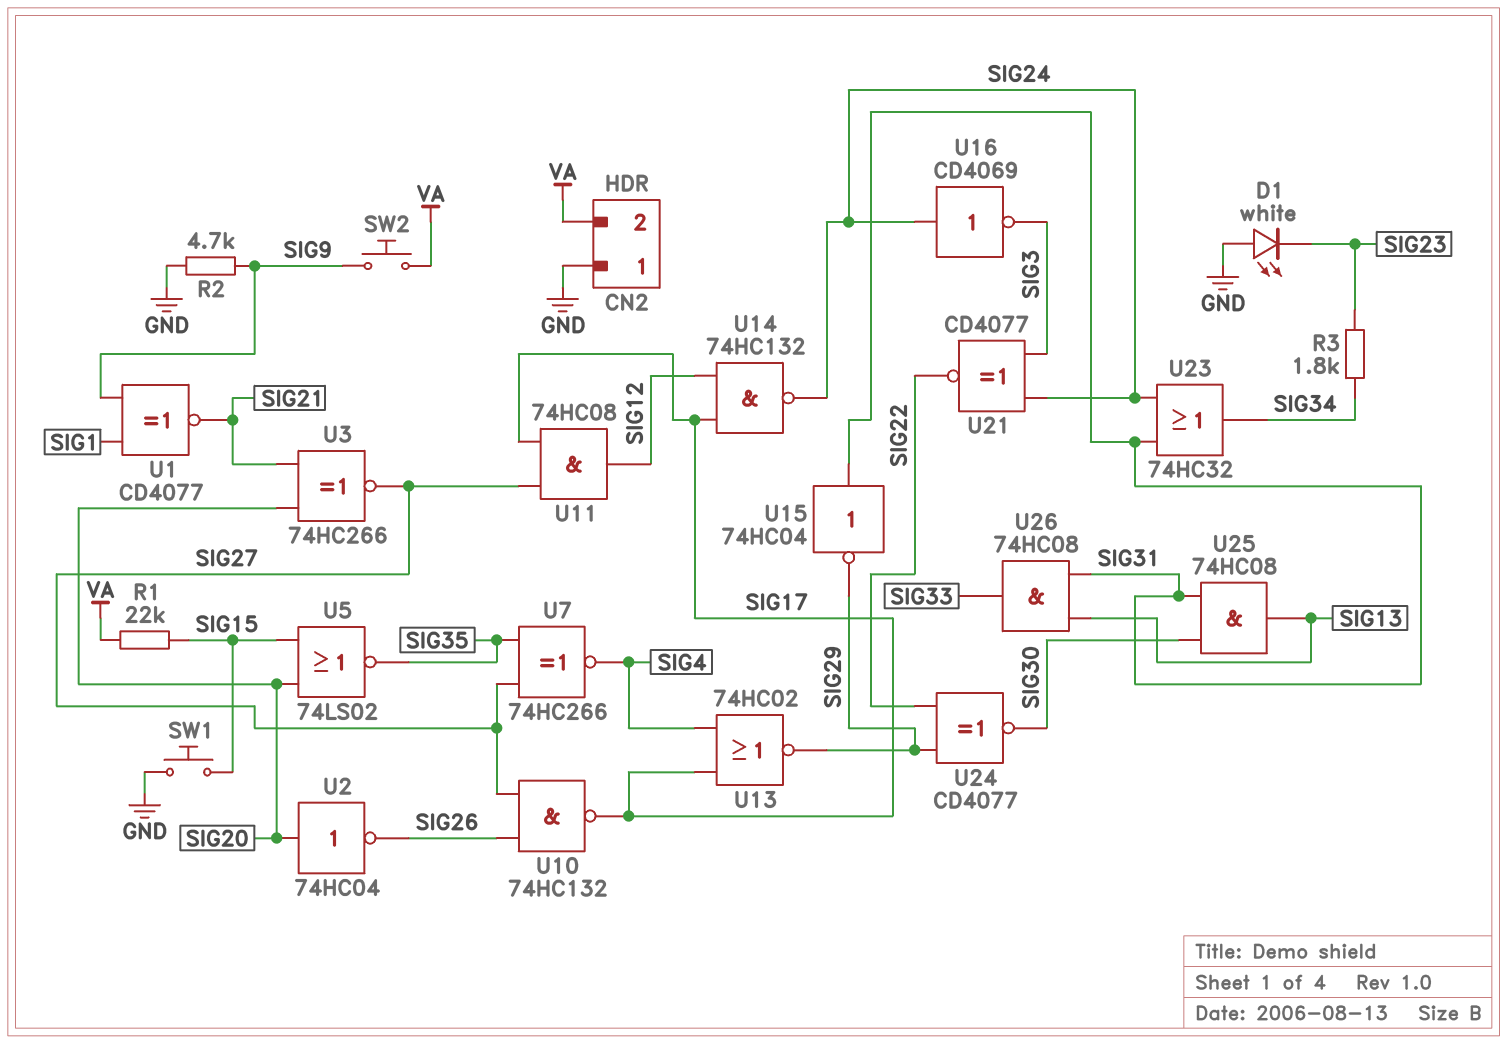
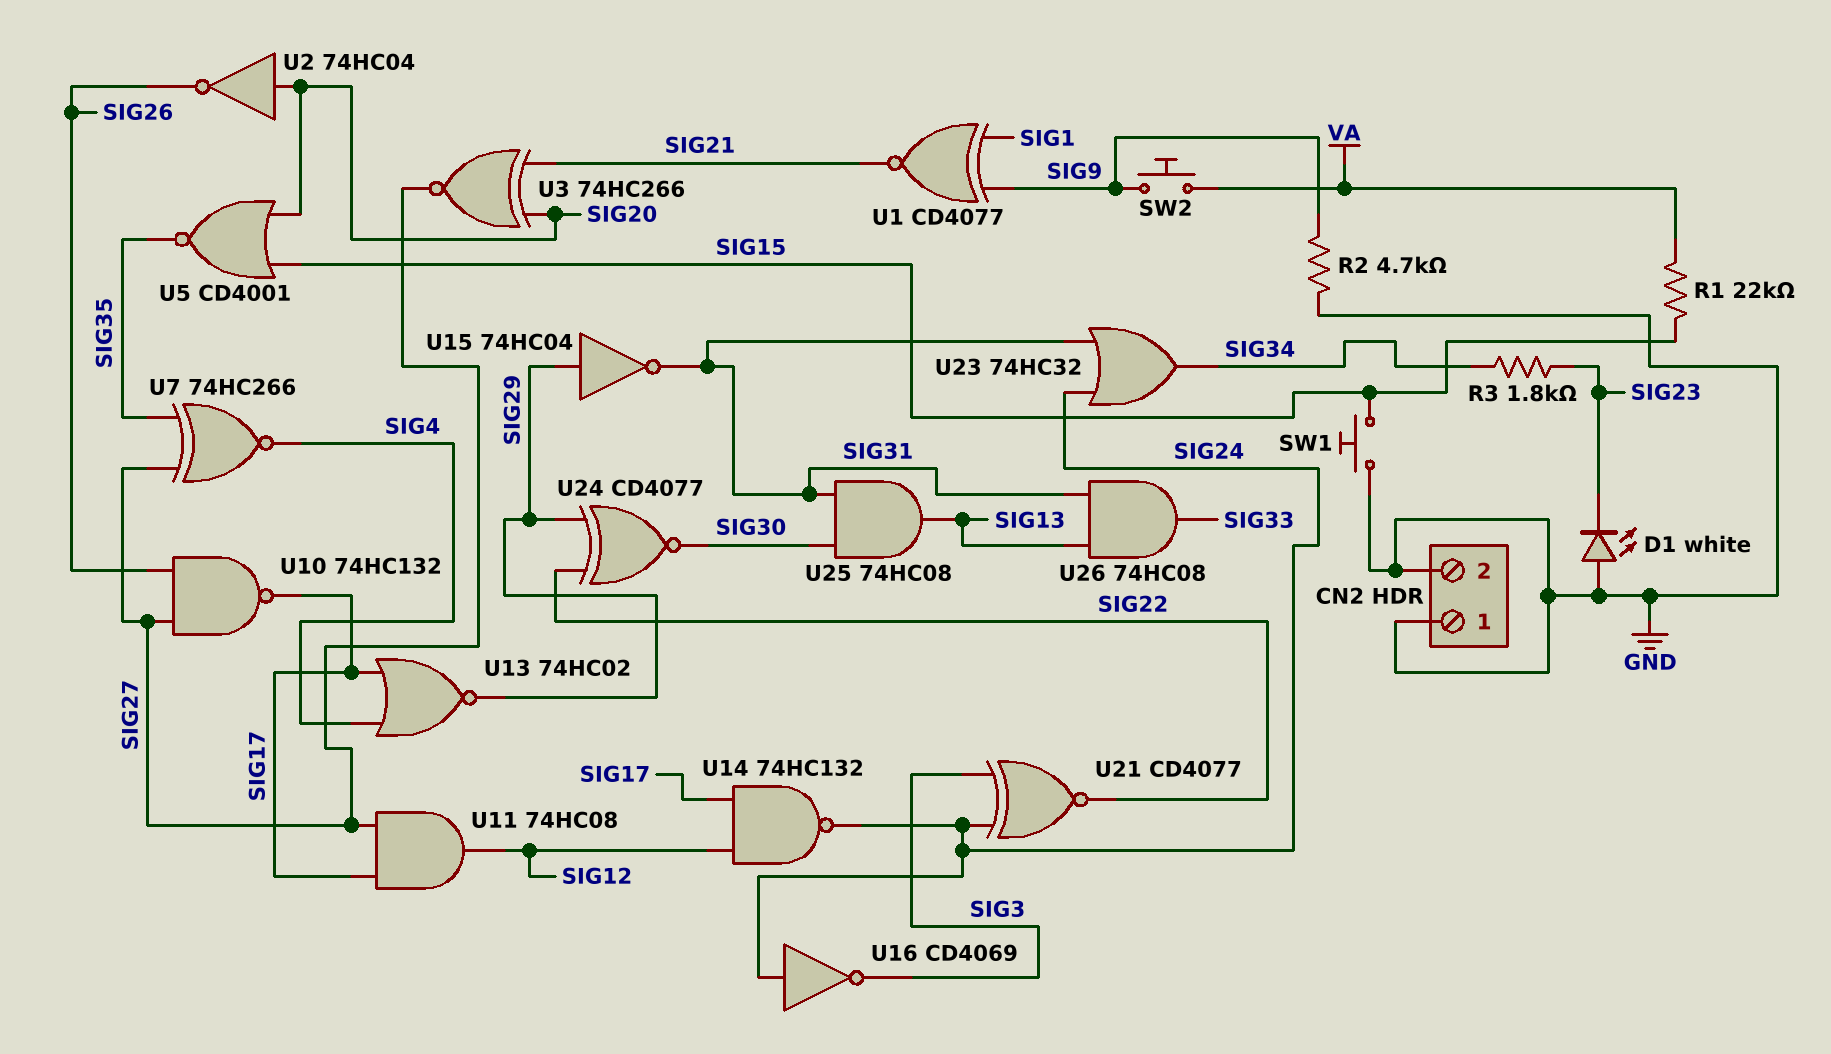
CN2 pin 2: VA -> GND
U5: NOR 74LS02 (in SIG15, in SIG20, out SIG35) -> NOR CD4001 (in SIG15, in SIG20, out SIG35)
U15: NOT 74HC04 (in SIG31, out SIG29) -> NOT 74HC04 (in SIG29, out SIG31)

